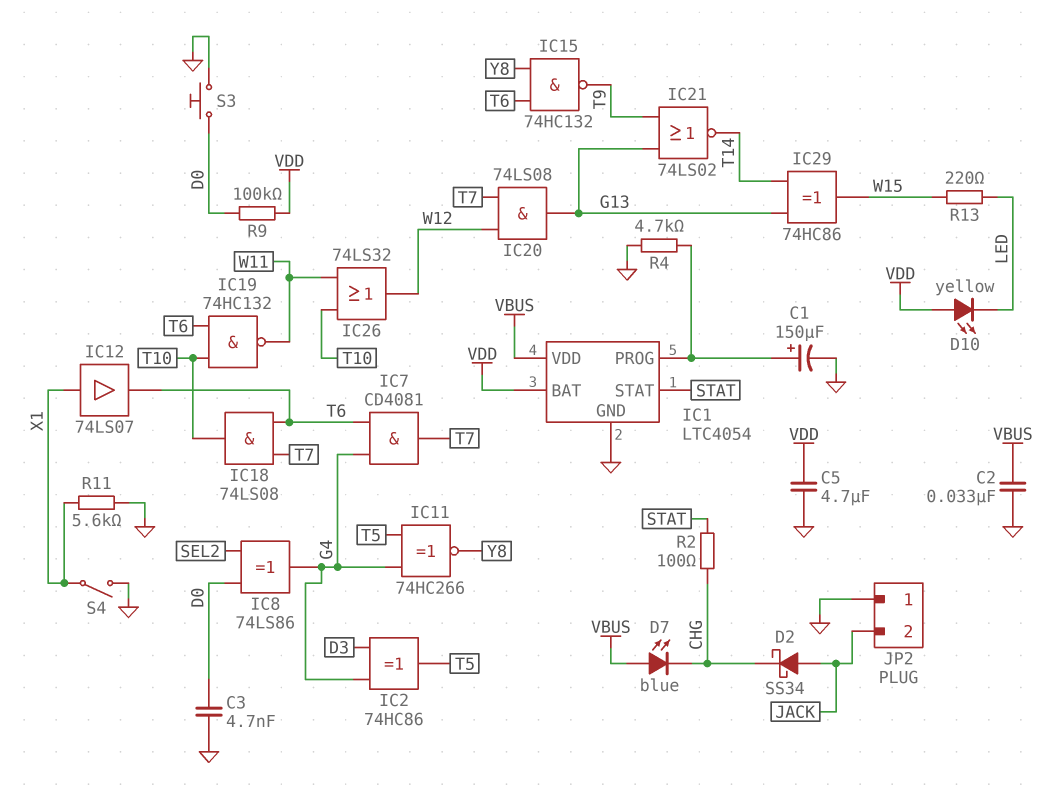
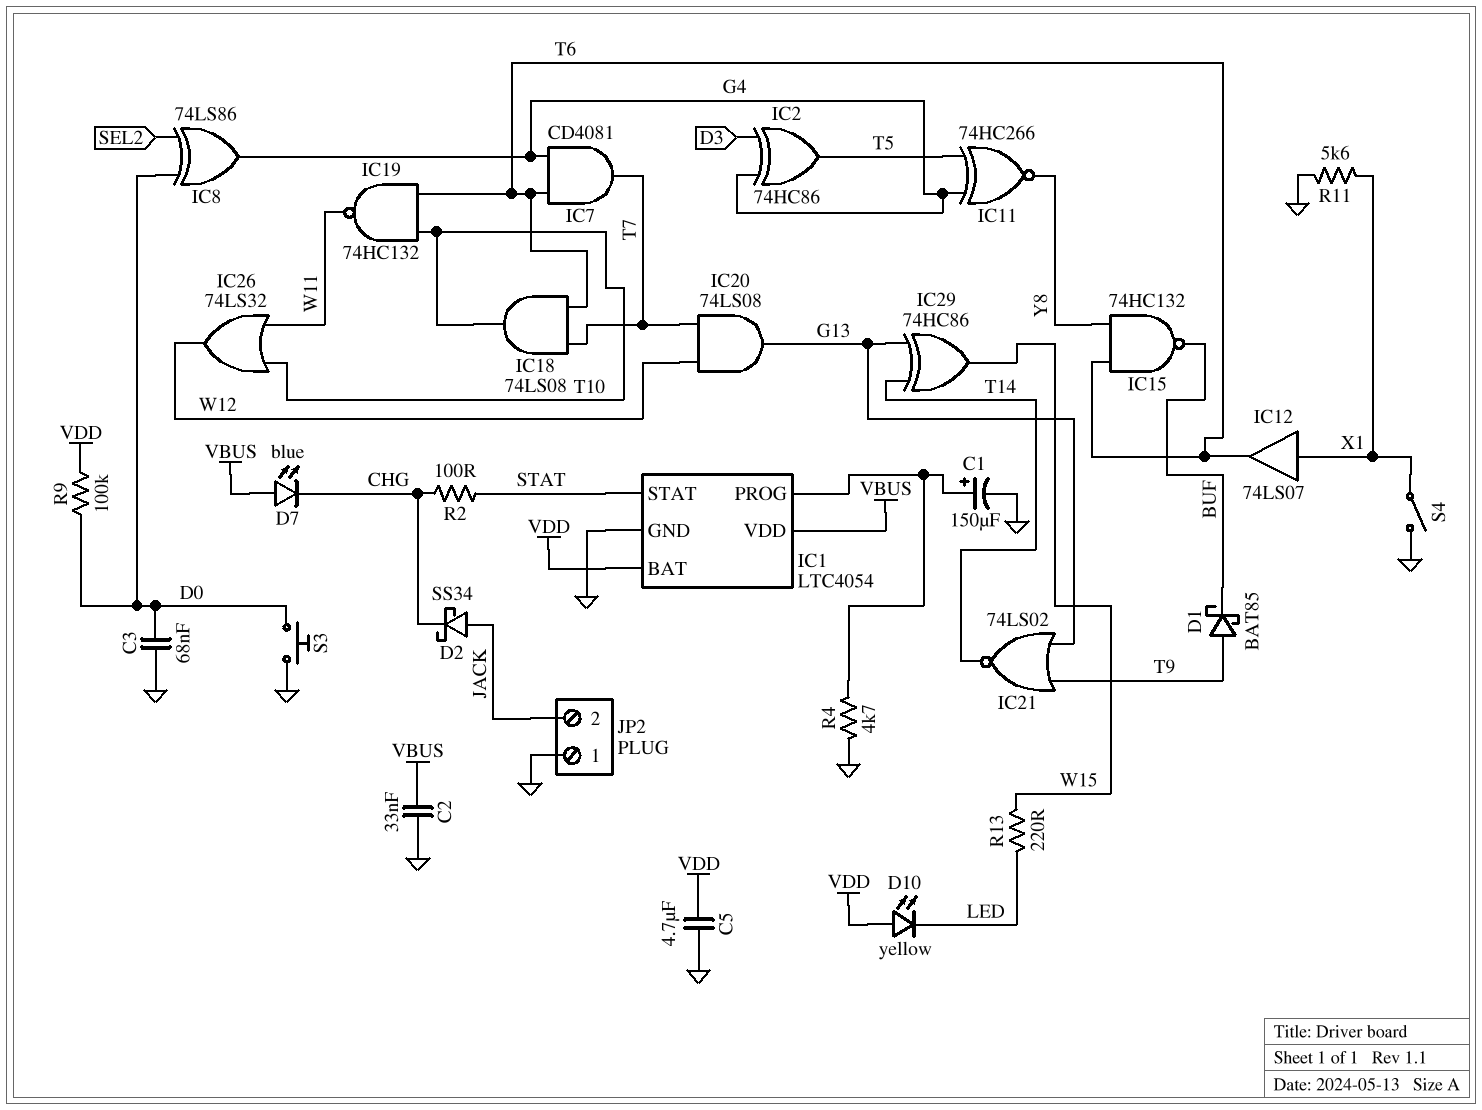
C3: 4.7nF (D0, GND) -> 68nF (D0, GND)
D1: none -> schottky BAT85 (A T9, K BUF)
IC15: NAND 74HC132 (in T6, in Y8, out T9) -> NAND 74HC132 (in T6, in Y8, out BUF)

